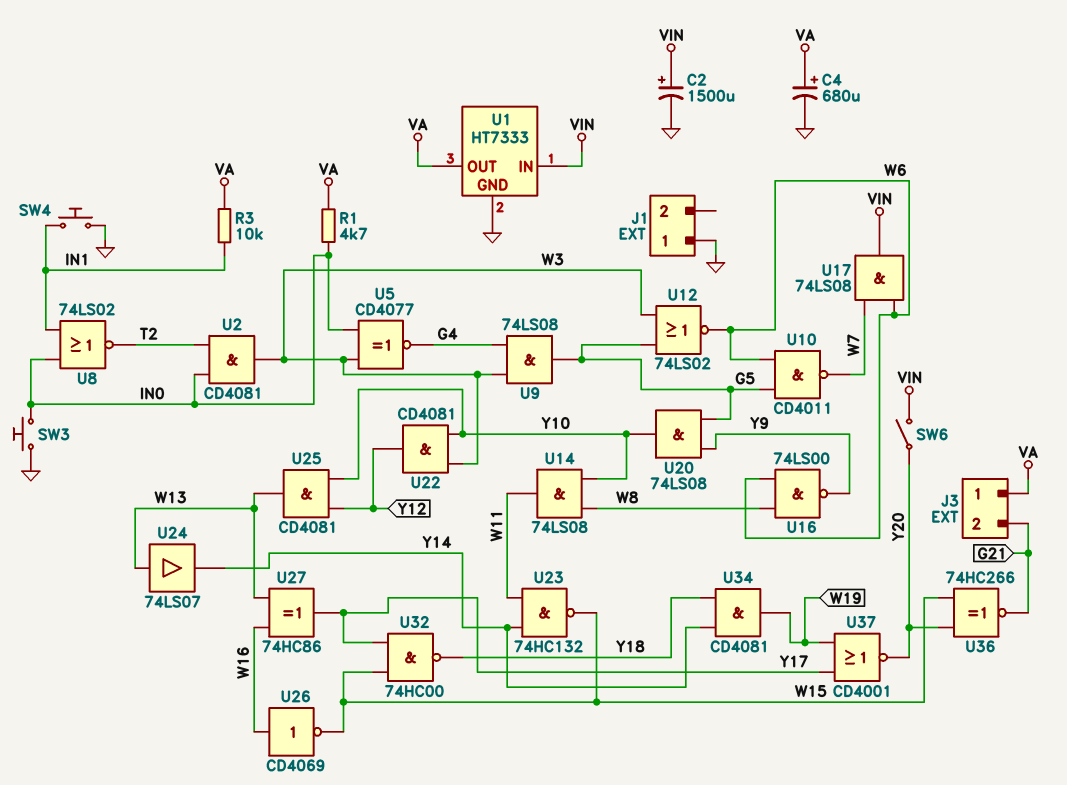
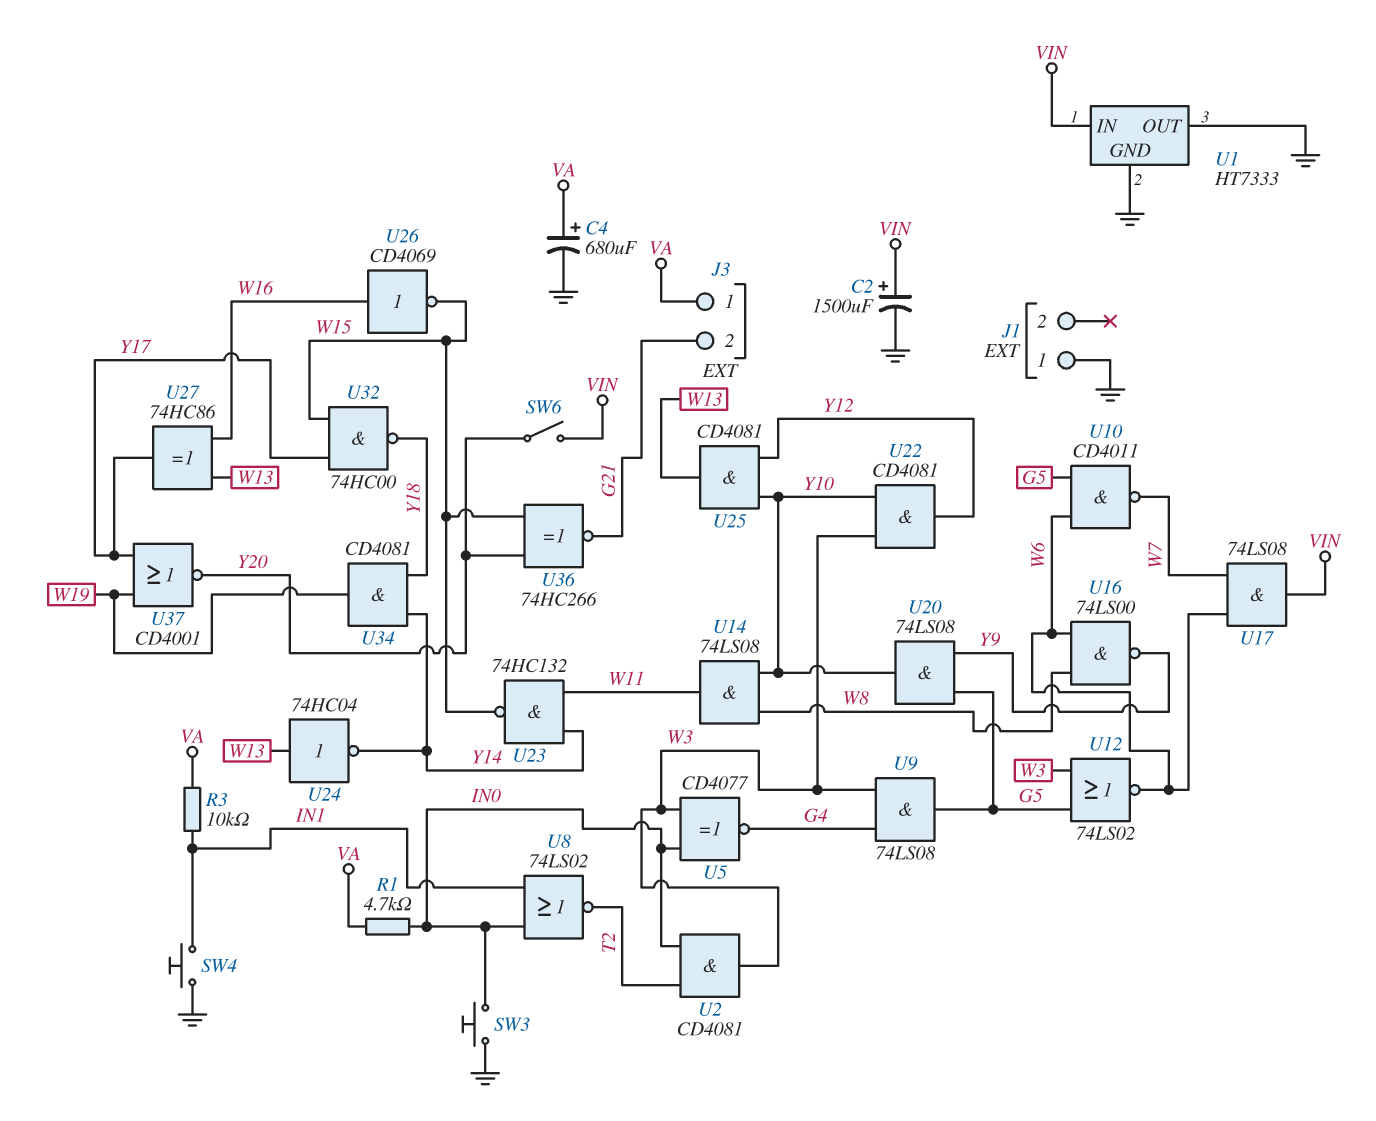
U1 pin OUT: VA -> GND
U24: buffer 74LS07 (in W13, out Y14) -> NOT 74HC04 (in W13, out Y14)

